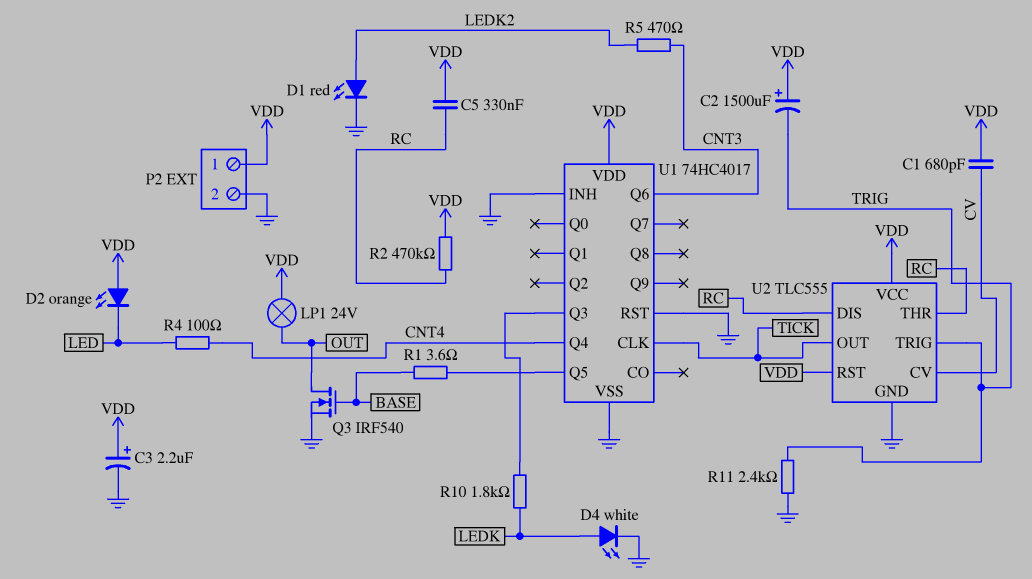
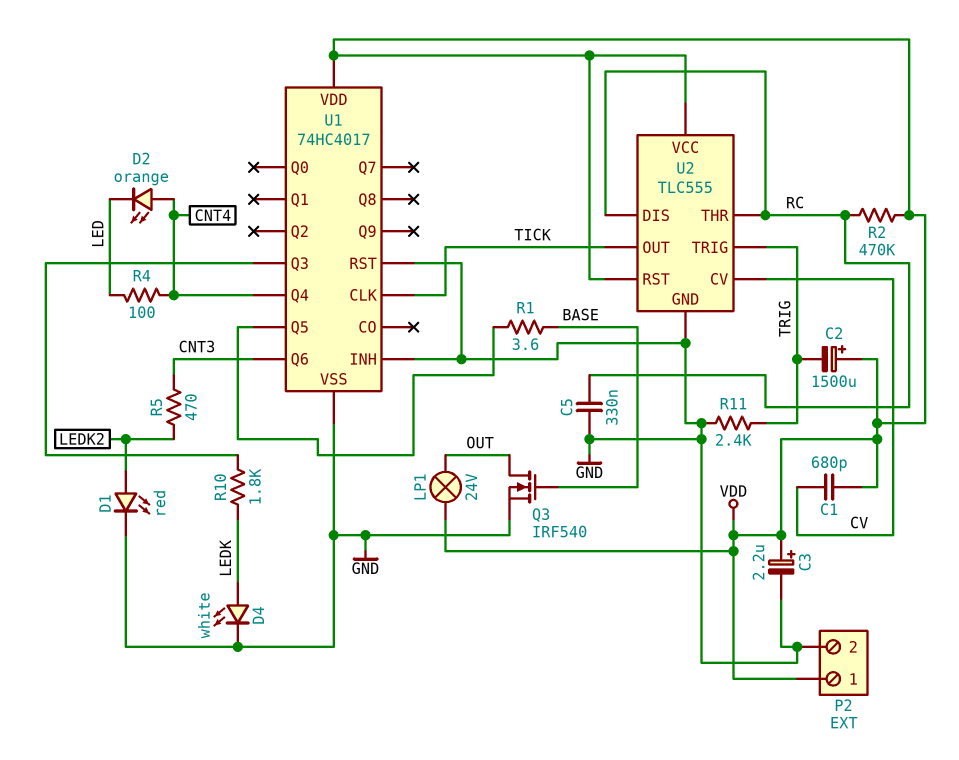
C5: 330nF (RC, VDD) -> 330nF (GND, RC)
D2: LED orange (A VDD, K LED) -> LED orange (A CNT4, K LED)

